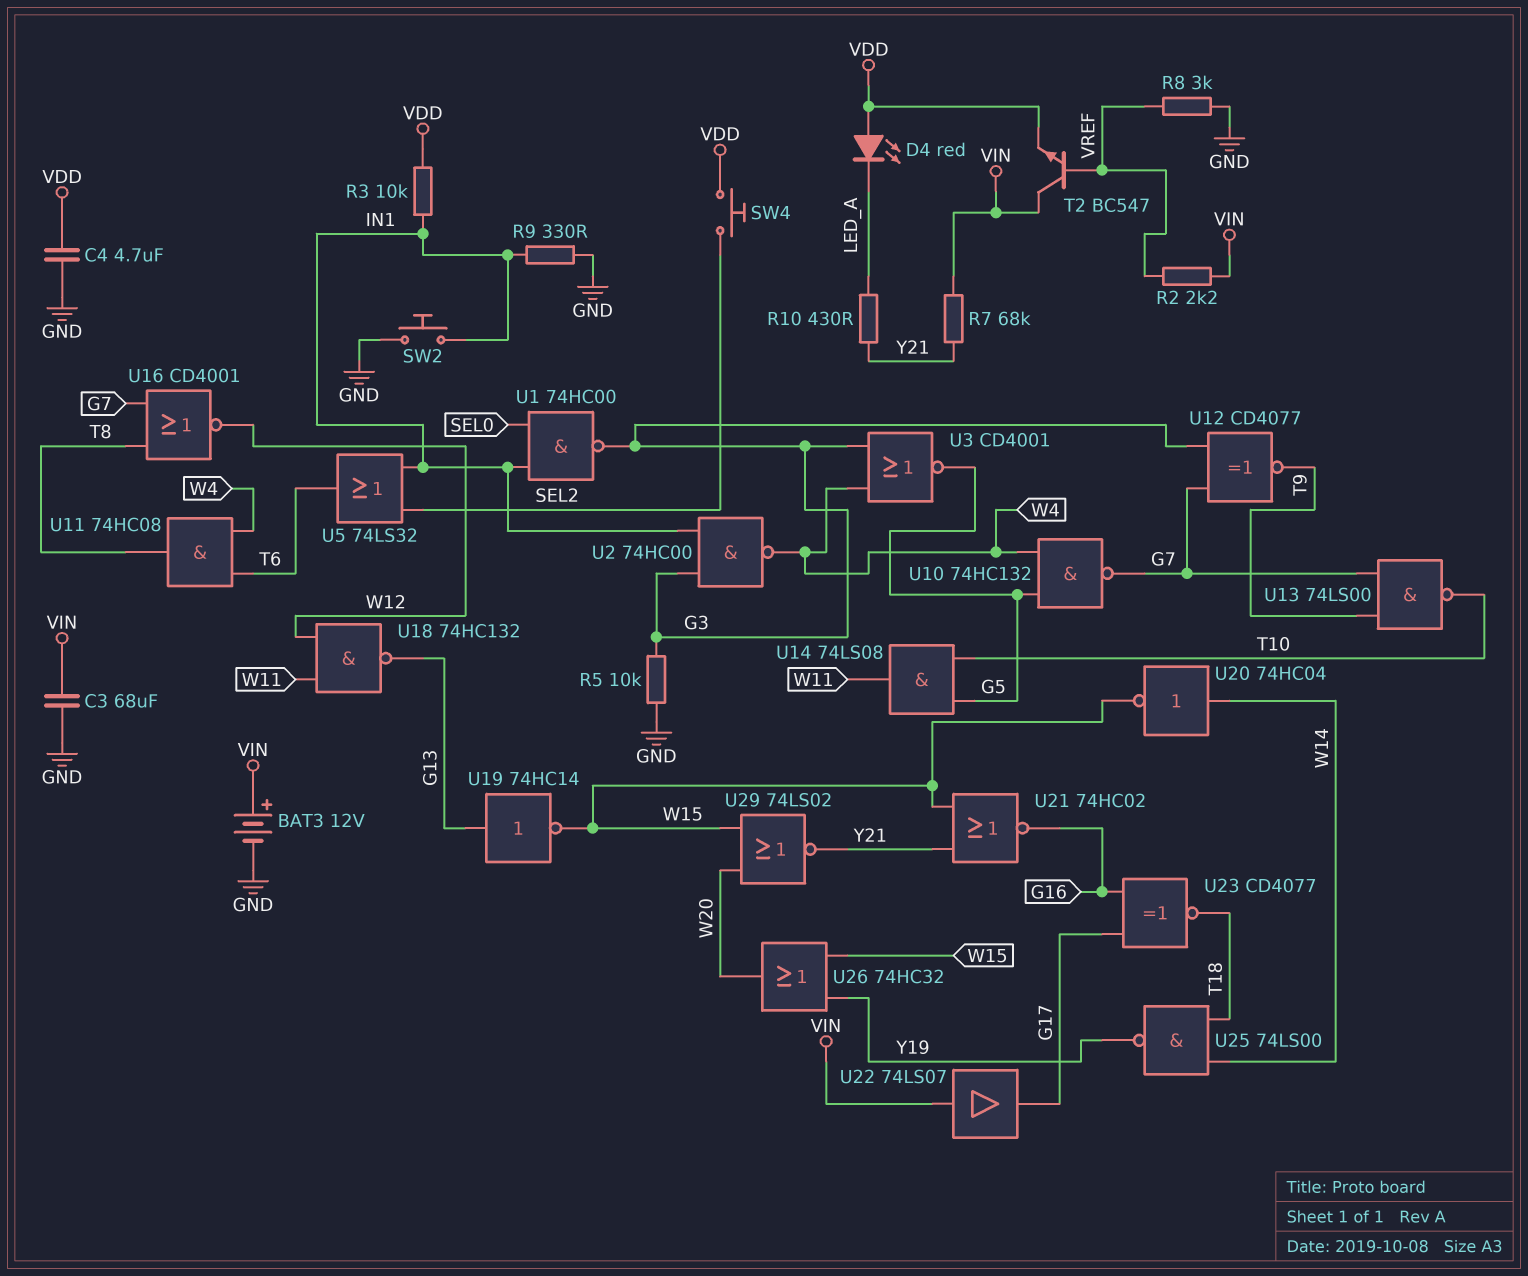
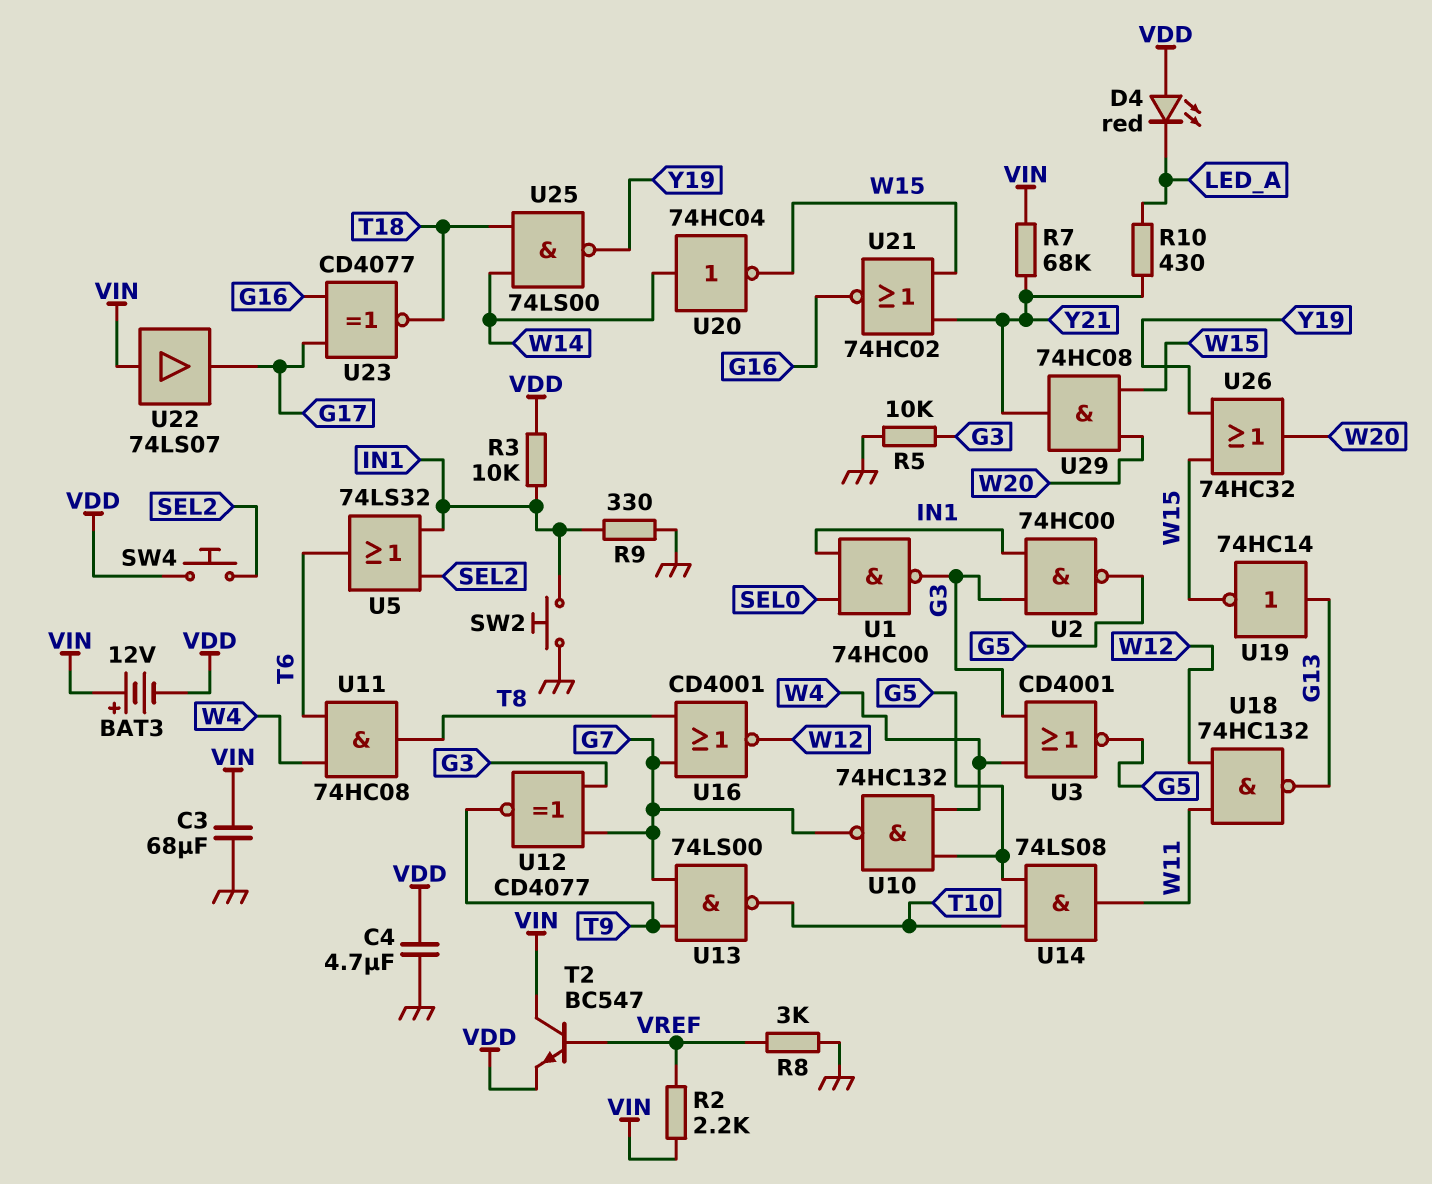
BAT3: 12V (plus VIN, minus GND) -> 12V (plus VIN, minus VDD)
U2: NAND 74HC00 (in G3, in IN1, out W4) -> NAND 74HC00 (in G3, in IN1, out G5)
U29: NOR 74LS02 (in W15, in W20, out Y21) -> AND 74HC08 (in W15, in W20, out Y21)

